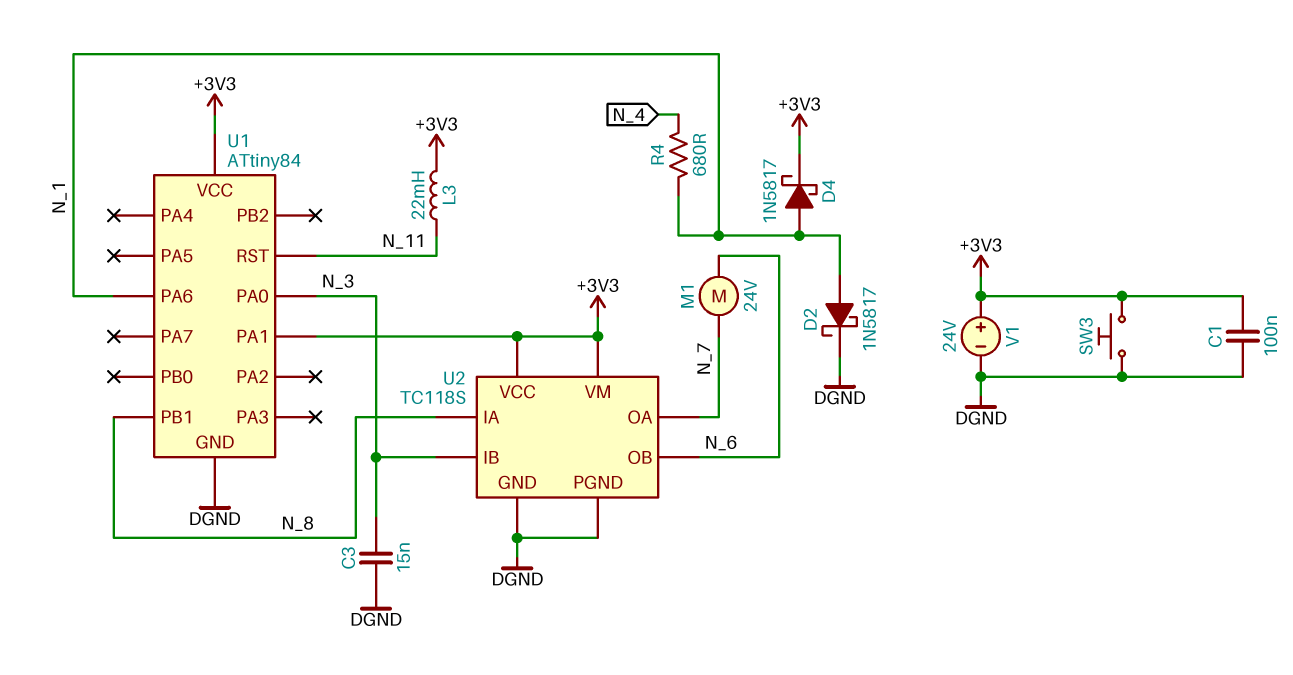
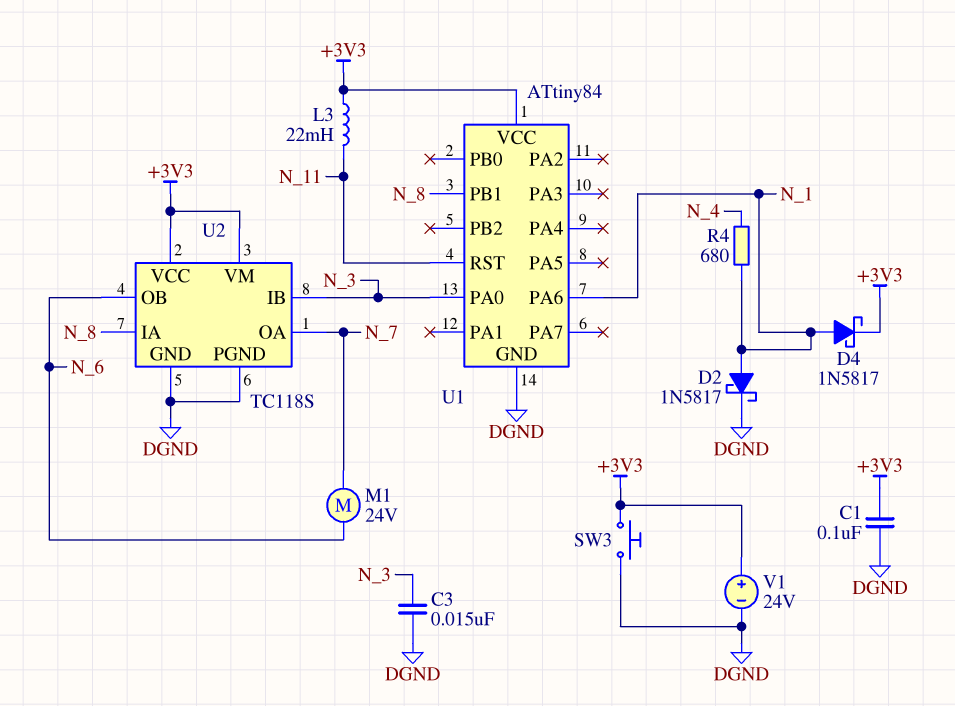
U1 pin PA1: +3V3 -> none

